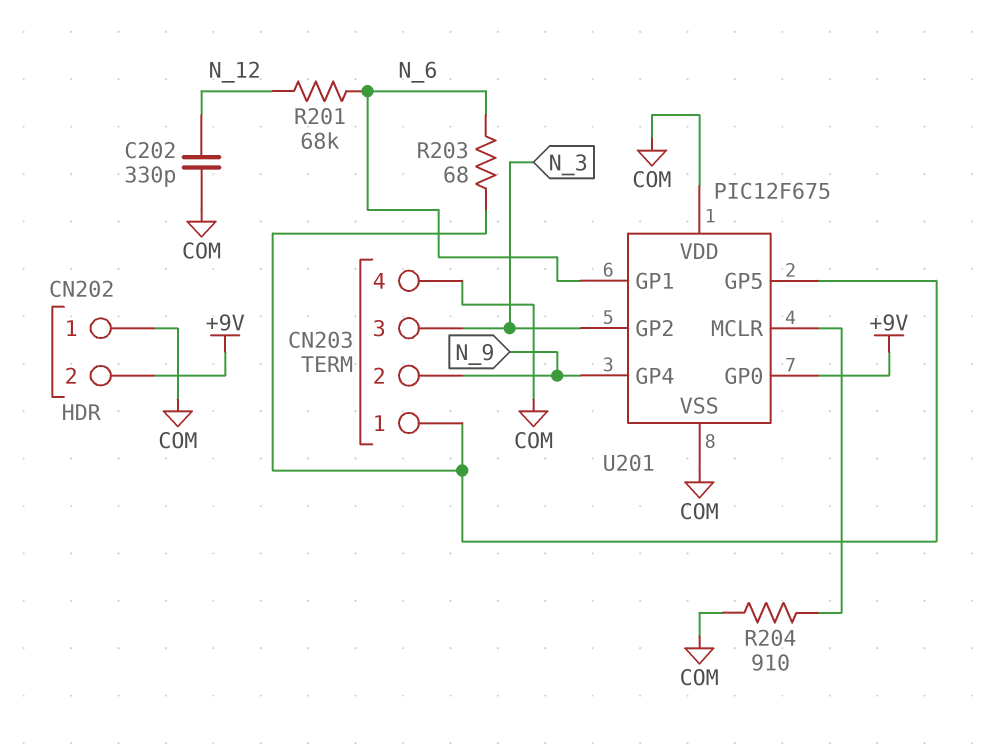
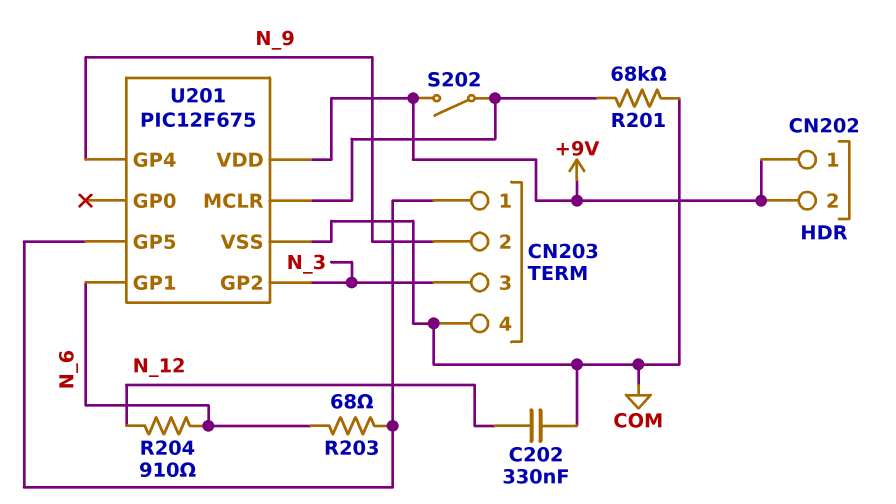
C202: 330pF (COM, N_12) -> 330nF (COM, N_12)
CN202 pin 1: COM -> +9V
R201: 68k (N_6, N_12) -> 68k (COM, U201/MCLR)
R204: 910 (COM, U201/MCLR) -> 910 (N_6, N_12)
S202: none -> switch (+9V, U201/MCLR)
U201 pin GP0: +9V -> none
U201 pin VDD: COM -> +9V

